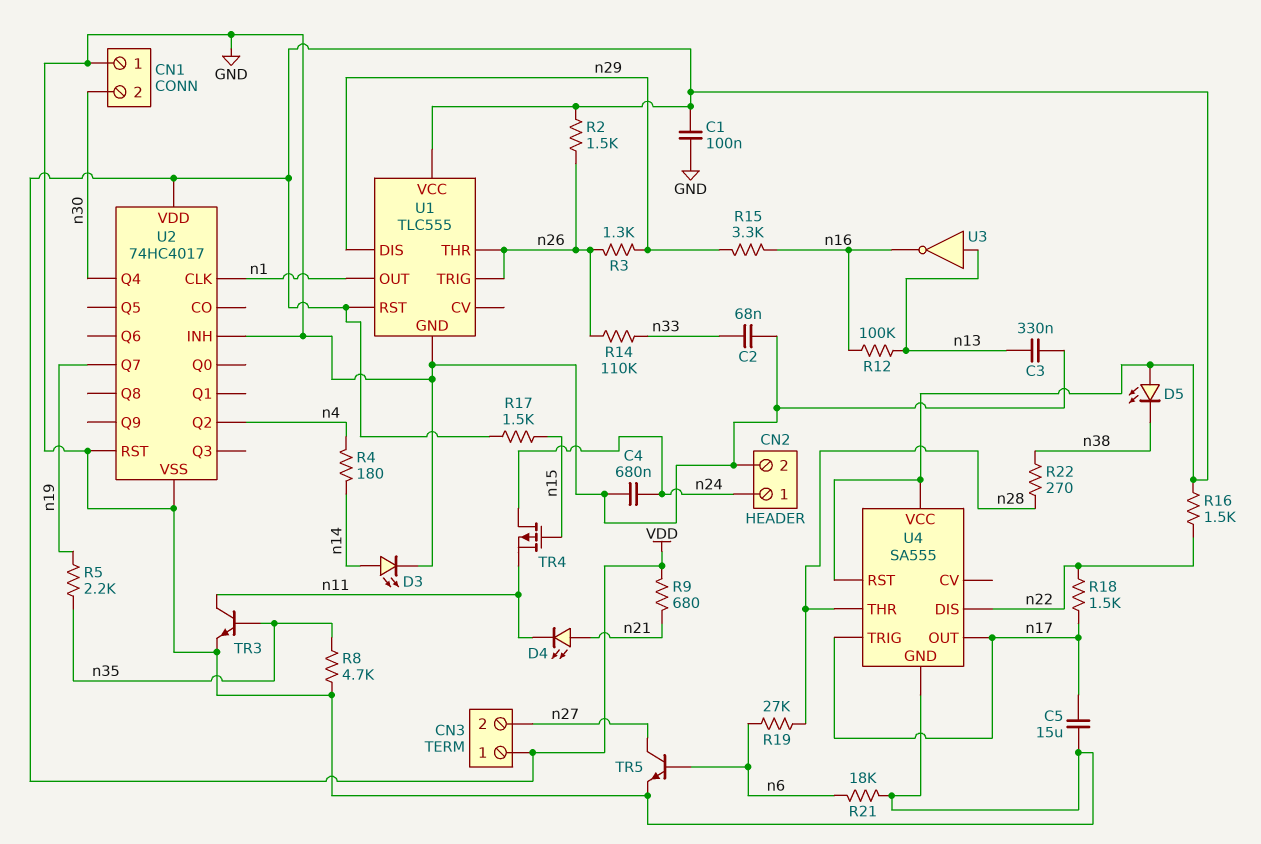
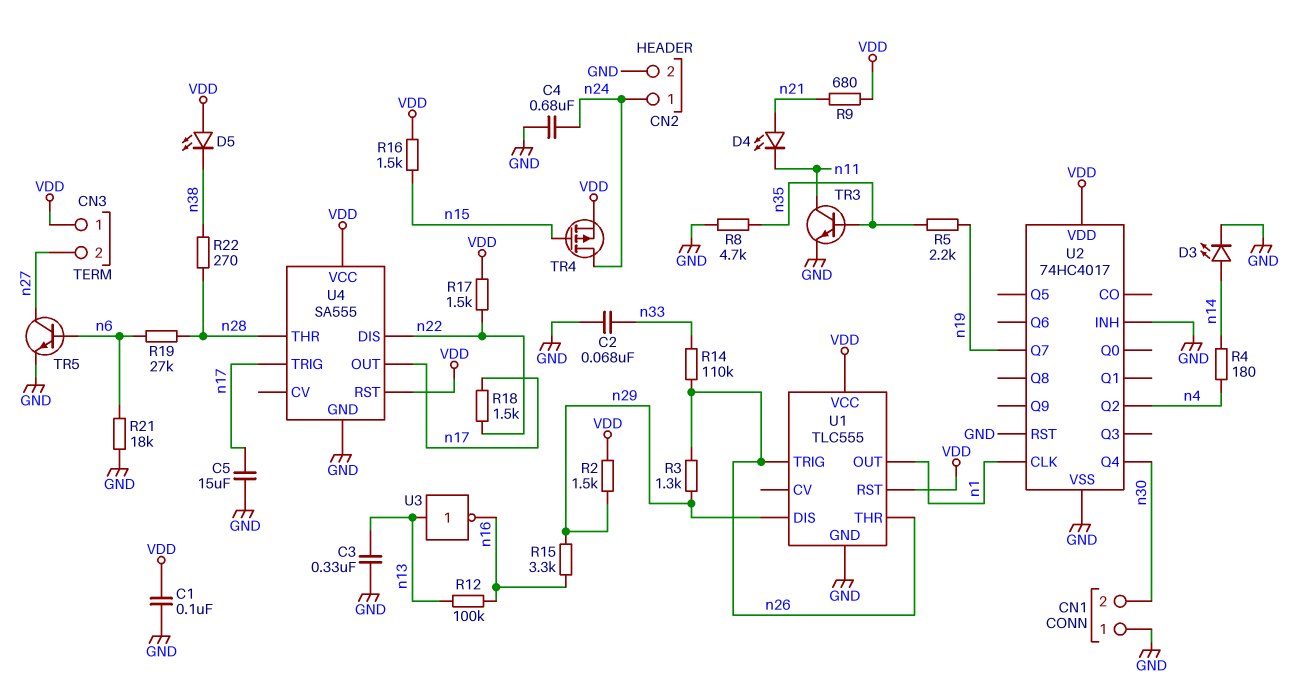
R2: 1.5k (VDD, n26) -> 1.5k (VDD, n29)
R16: 1.5k (VDD, n22) -> 1.5k (VDD, n15)
R17: 1.5k (VDD, n15) -> 1.5k (VDD, n22)
TR4: PMOS (G n15, D n24, S n11) -> PMOS (G n15, D n24, S VDD)

